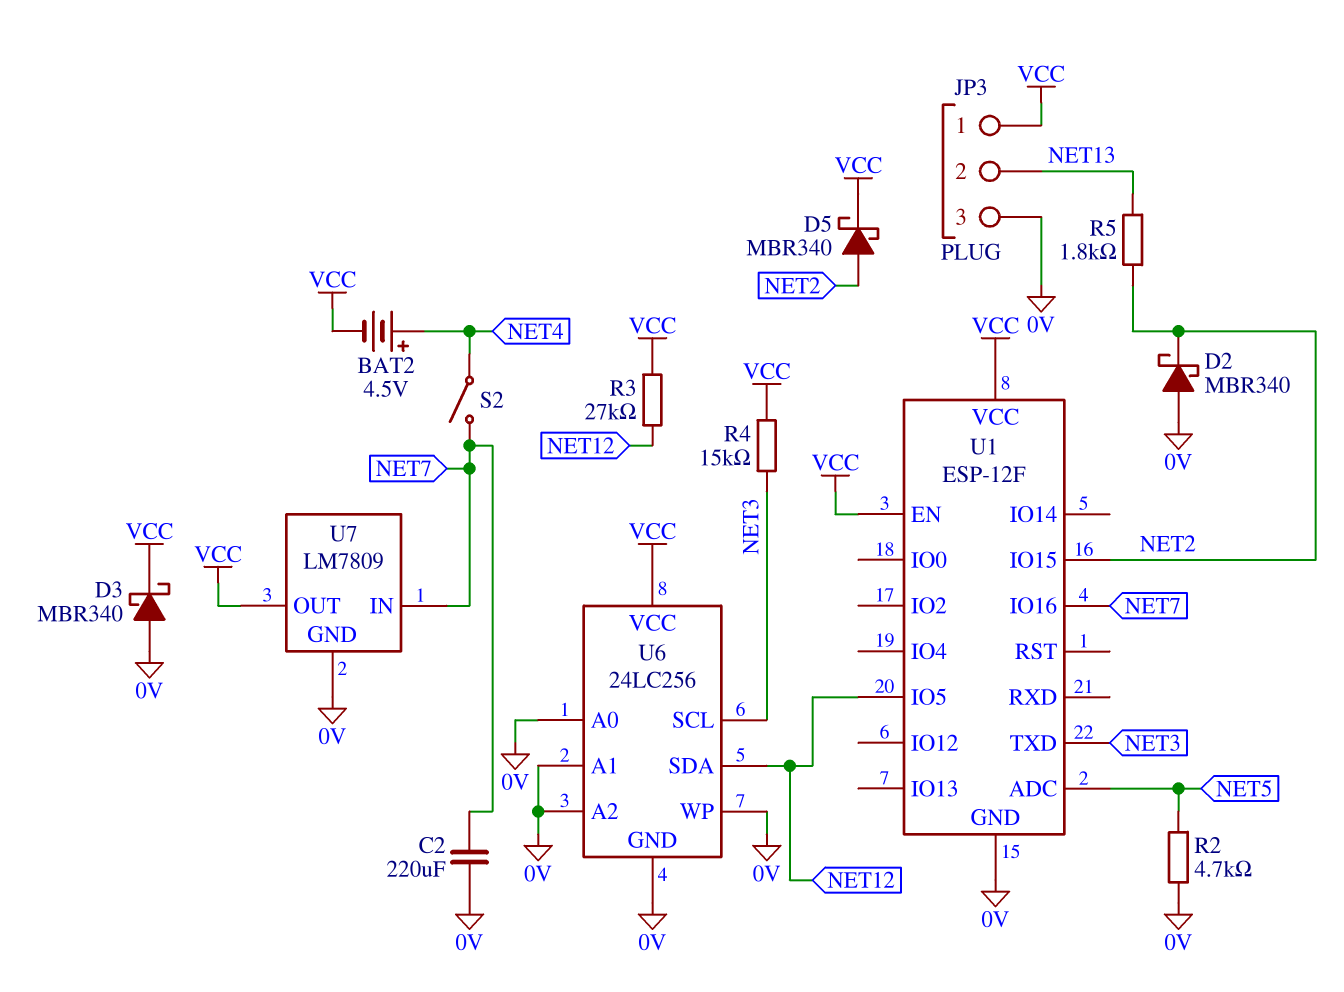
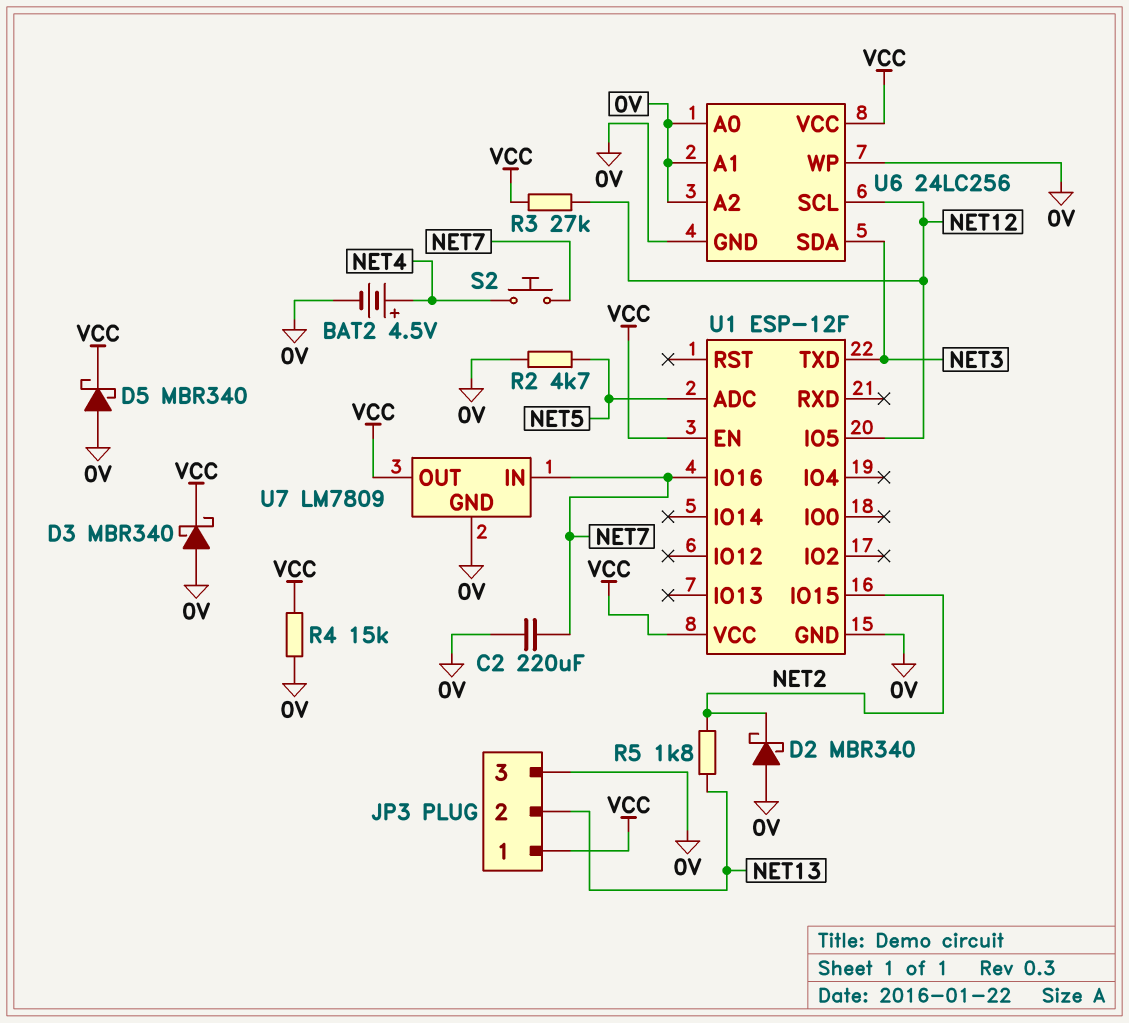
BAT2: 4.5V (plus NET4, minus VCC) -> 4.5V (plus NET4, minus 0V)
D5: schottky MBR340 (A NET2, K VCC) -> schottky MBR340 (A 0V, K VCC)
R4: 15k (NET3, VCC) -> 15k (0V, VCC)
S2: switch (NET4, NET7) -> button (NET4, NET7)
U6 pin SCL: NET3 -> NET12
U6 pin SDA: NET12 -> NET3

